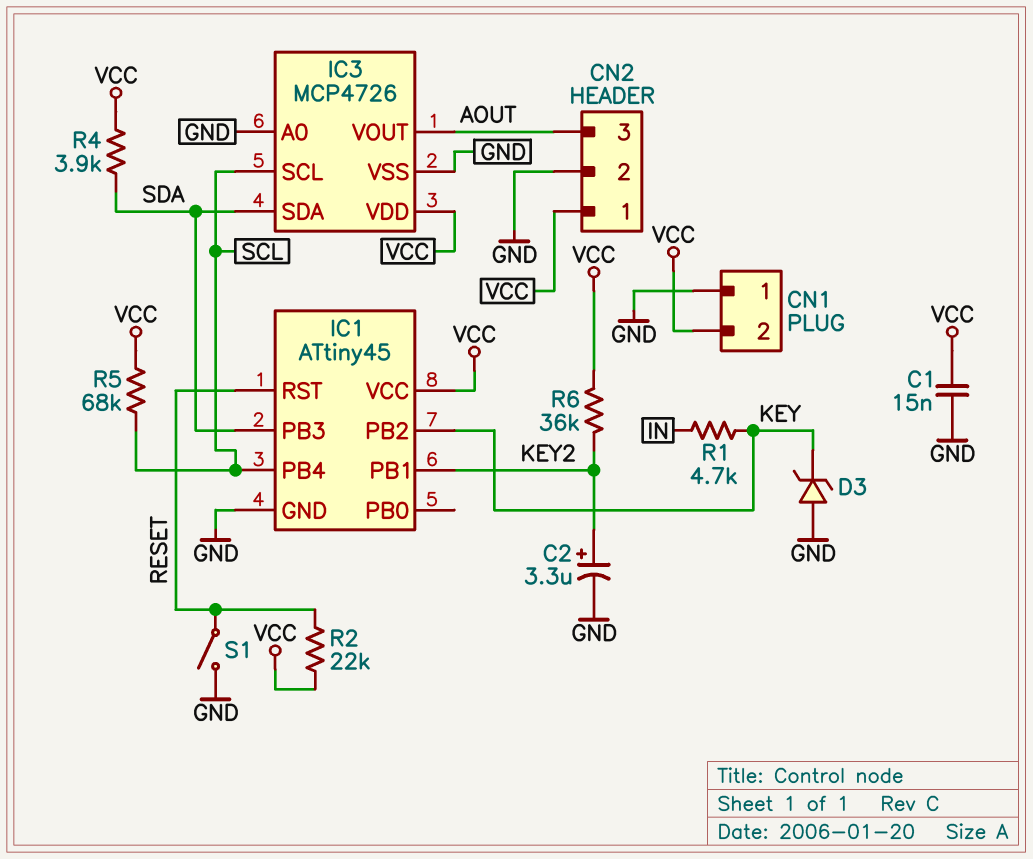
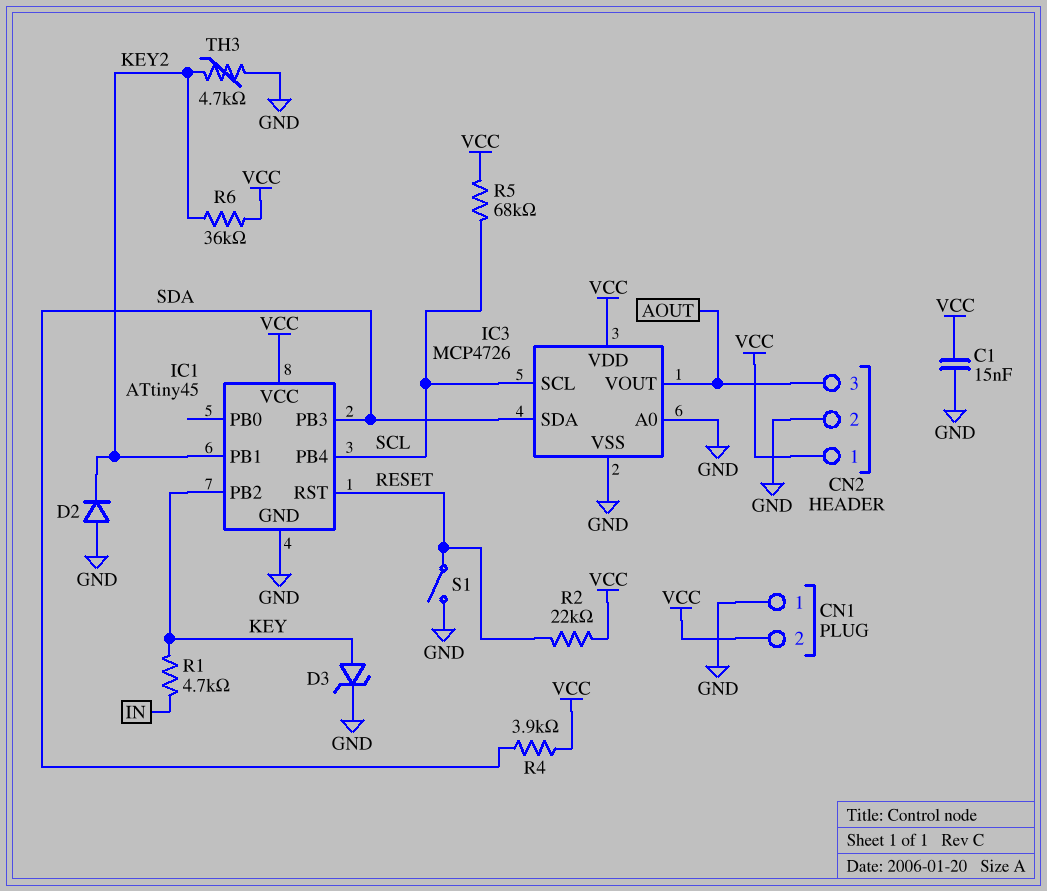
C2: 3.3uF (plus KEY2, minus GND) -> none
D2: none -> diode (A GND, K KEY2)
D3: zener (A GND, K KEY) -> zener (A KEY, K GND)
TH3: none -> 4.7k (GND, KEY2)

